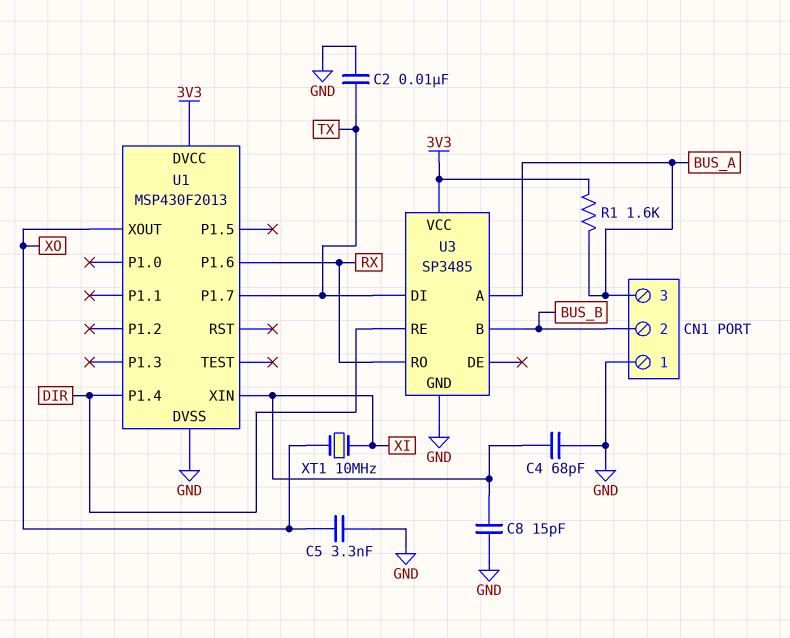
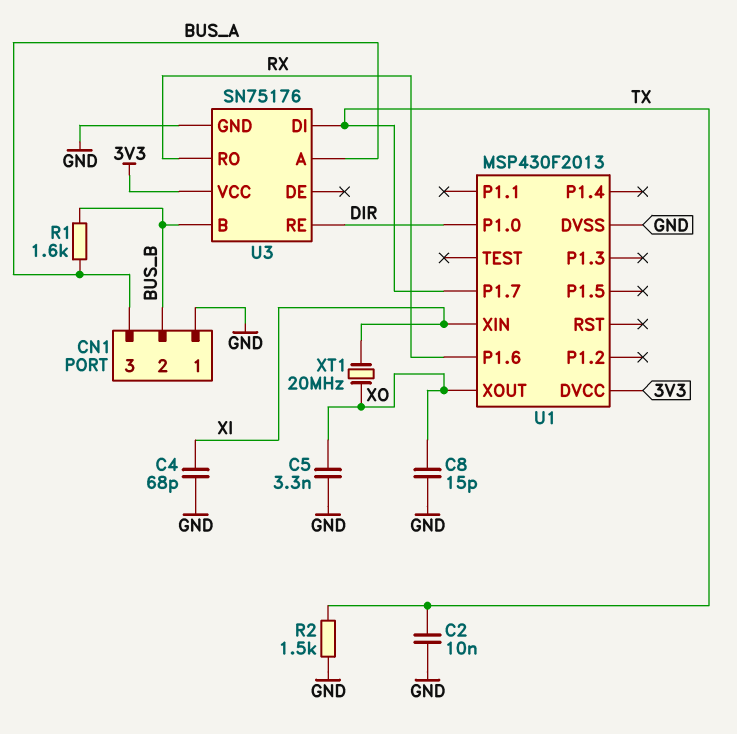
C8: 15pF (GND, XI) -> 15pF (GND, XO)
R1: 1.6k (3V3, BUS_A) -> 1.6k (BUS_A, BUS_B)
R2: none -> 1.5k (GND, TX)
U1 pin P1.0: none -> DIR
U1 pin P1.4: DIR -> none
U3: SP3485 -> SN75176
XT1: 10MHz (XI, XO) -> 20MHz (XI, XO)

